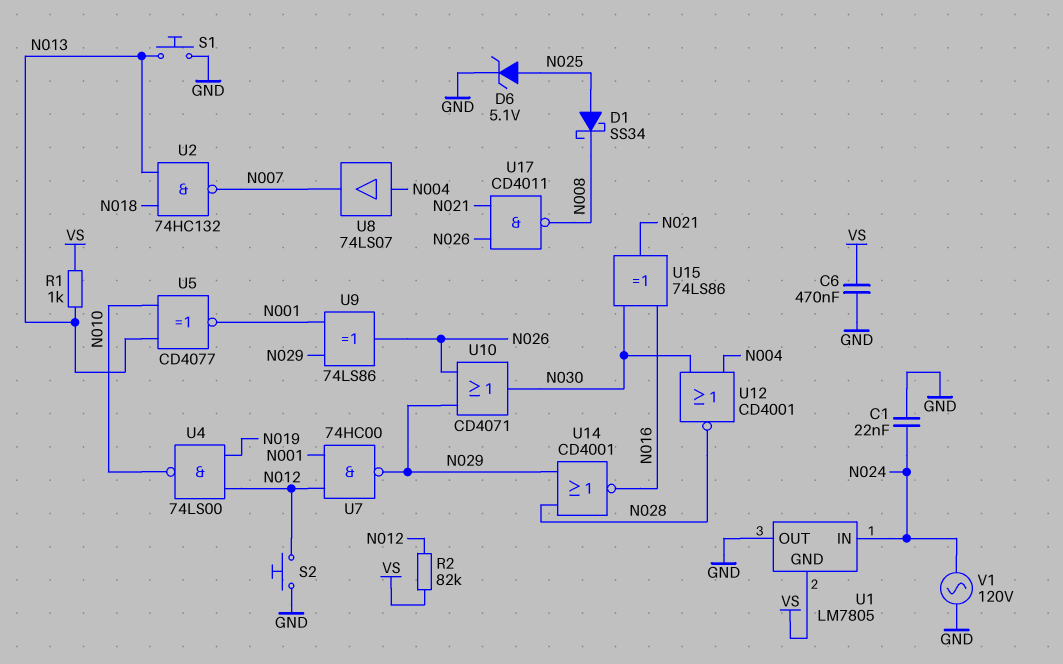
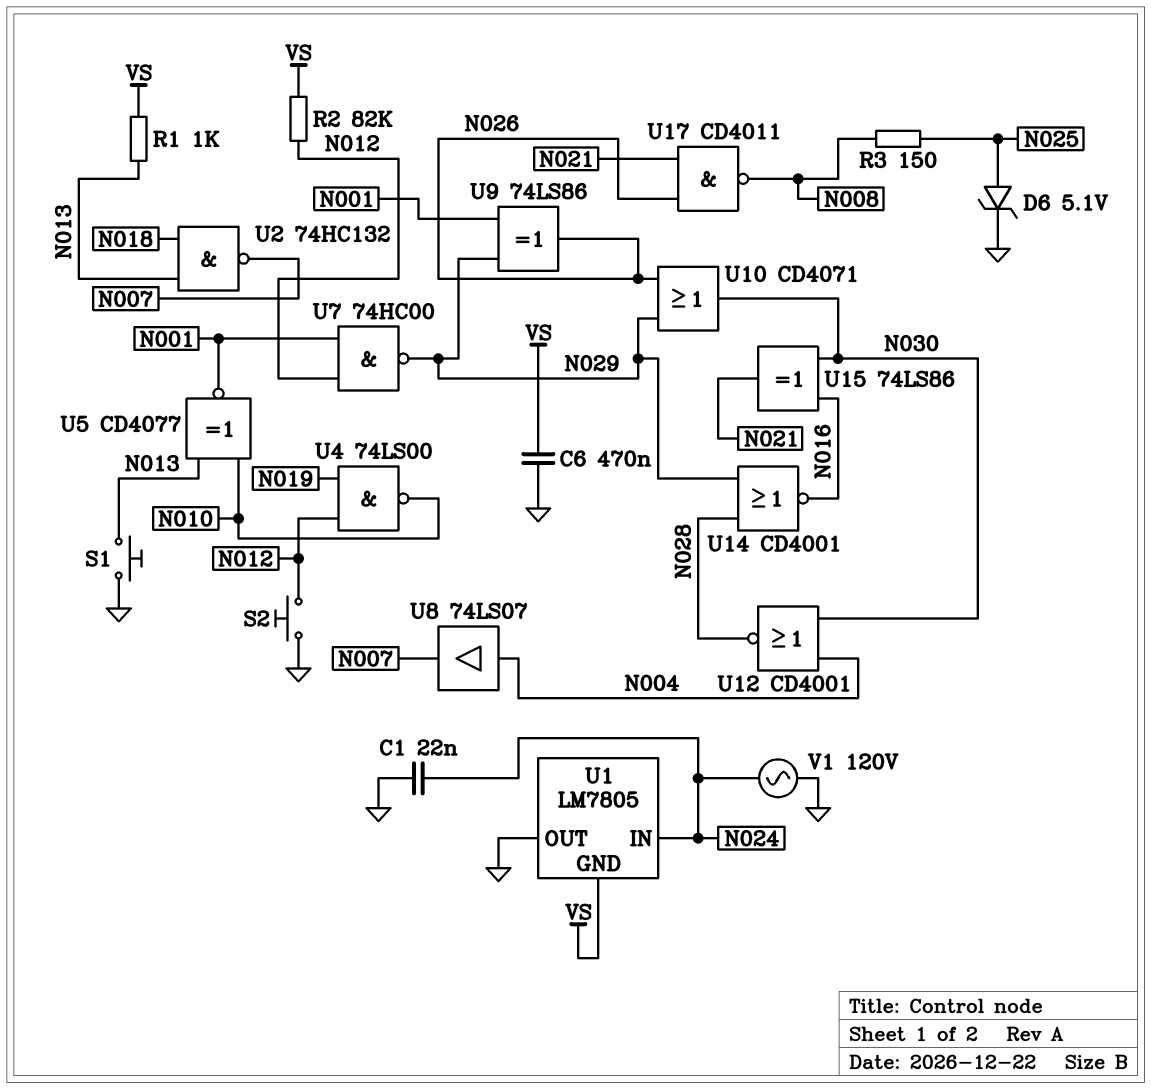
D1: schottky SS34 (A N025, K N008) -> none
R3: none -> 150 (N008, N025)

